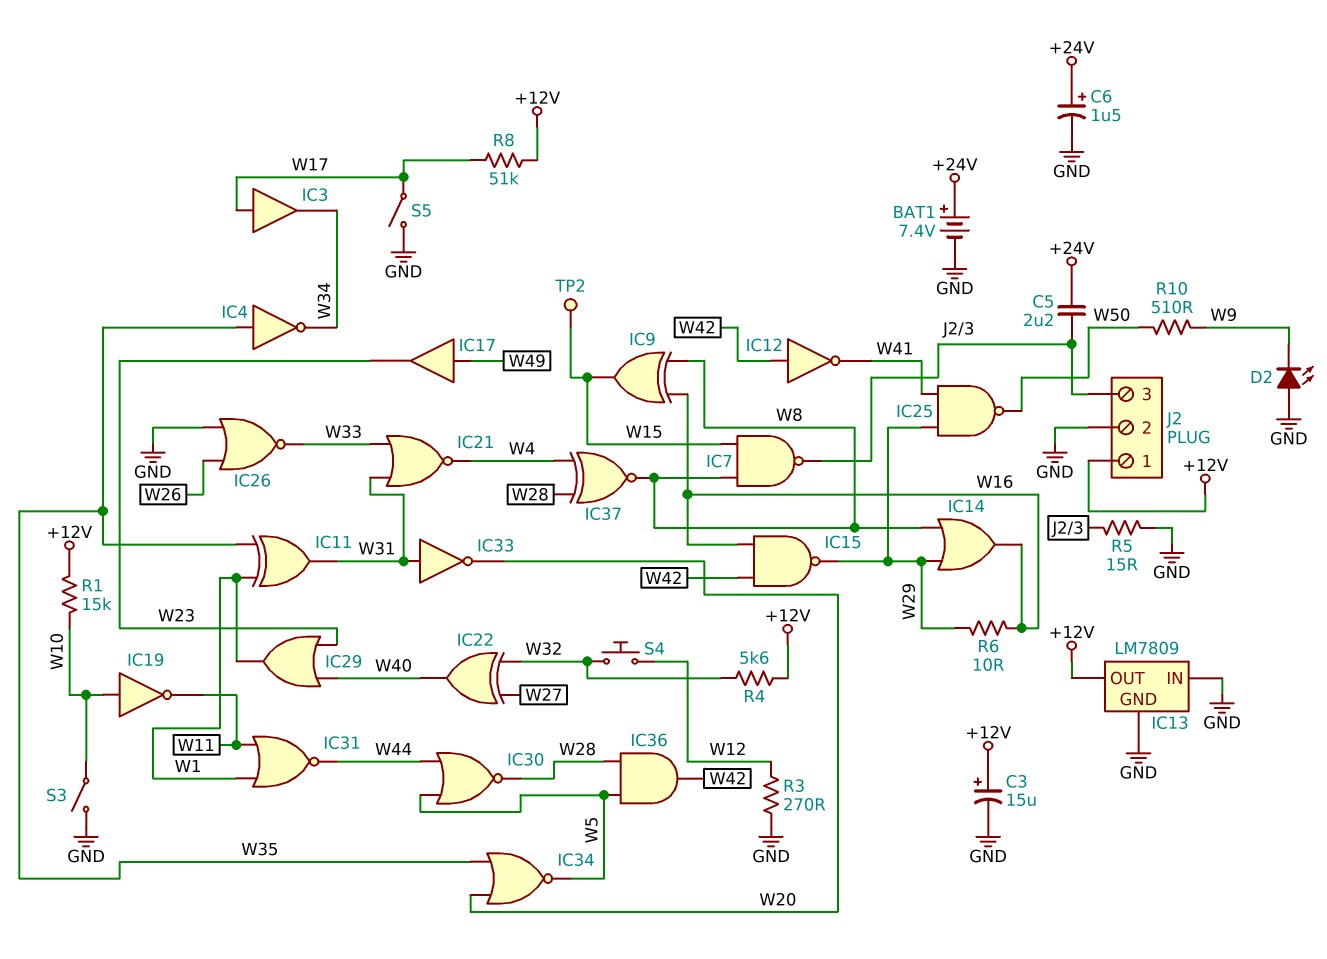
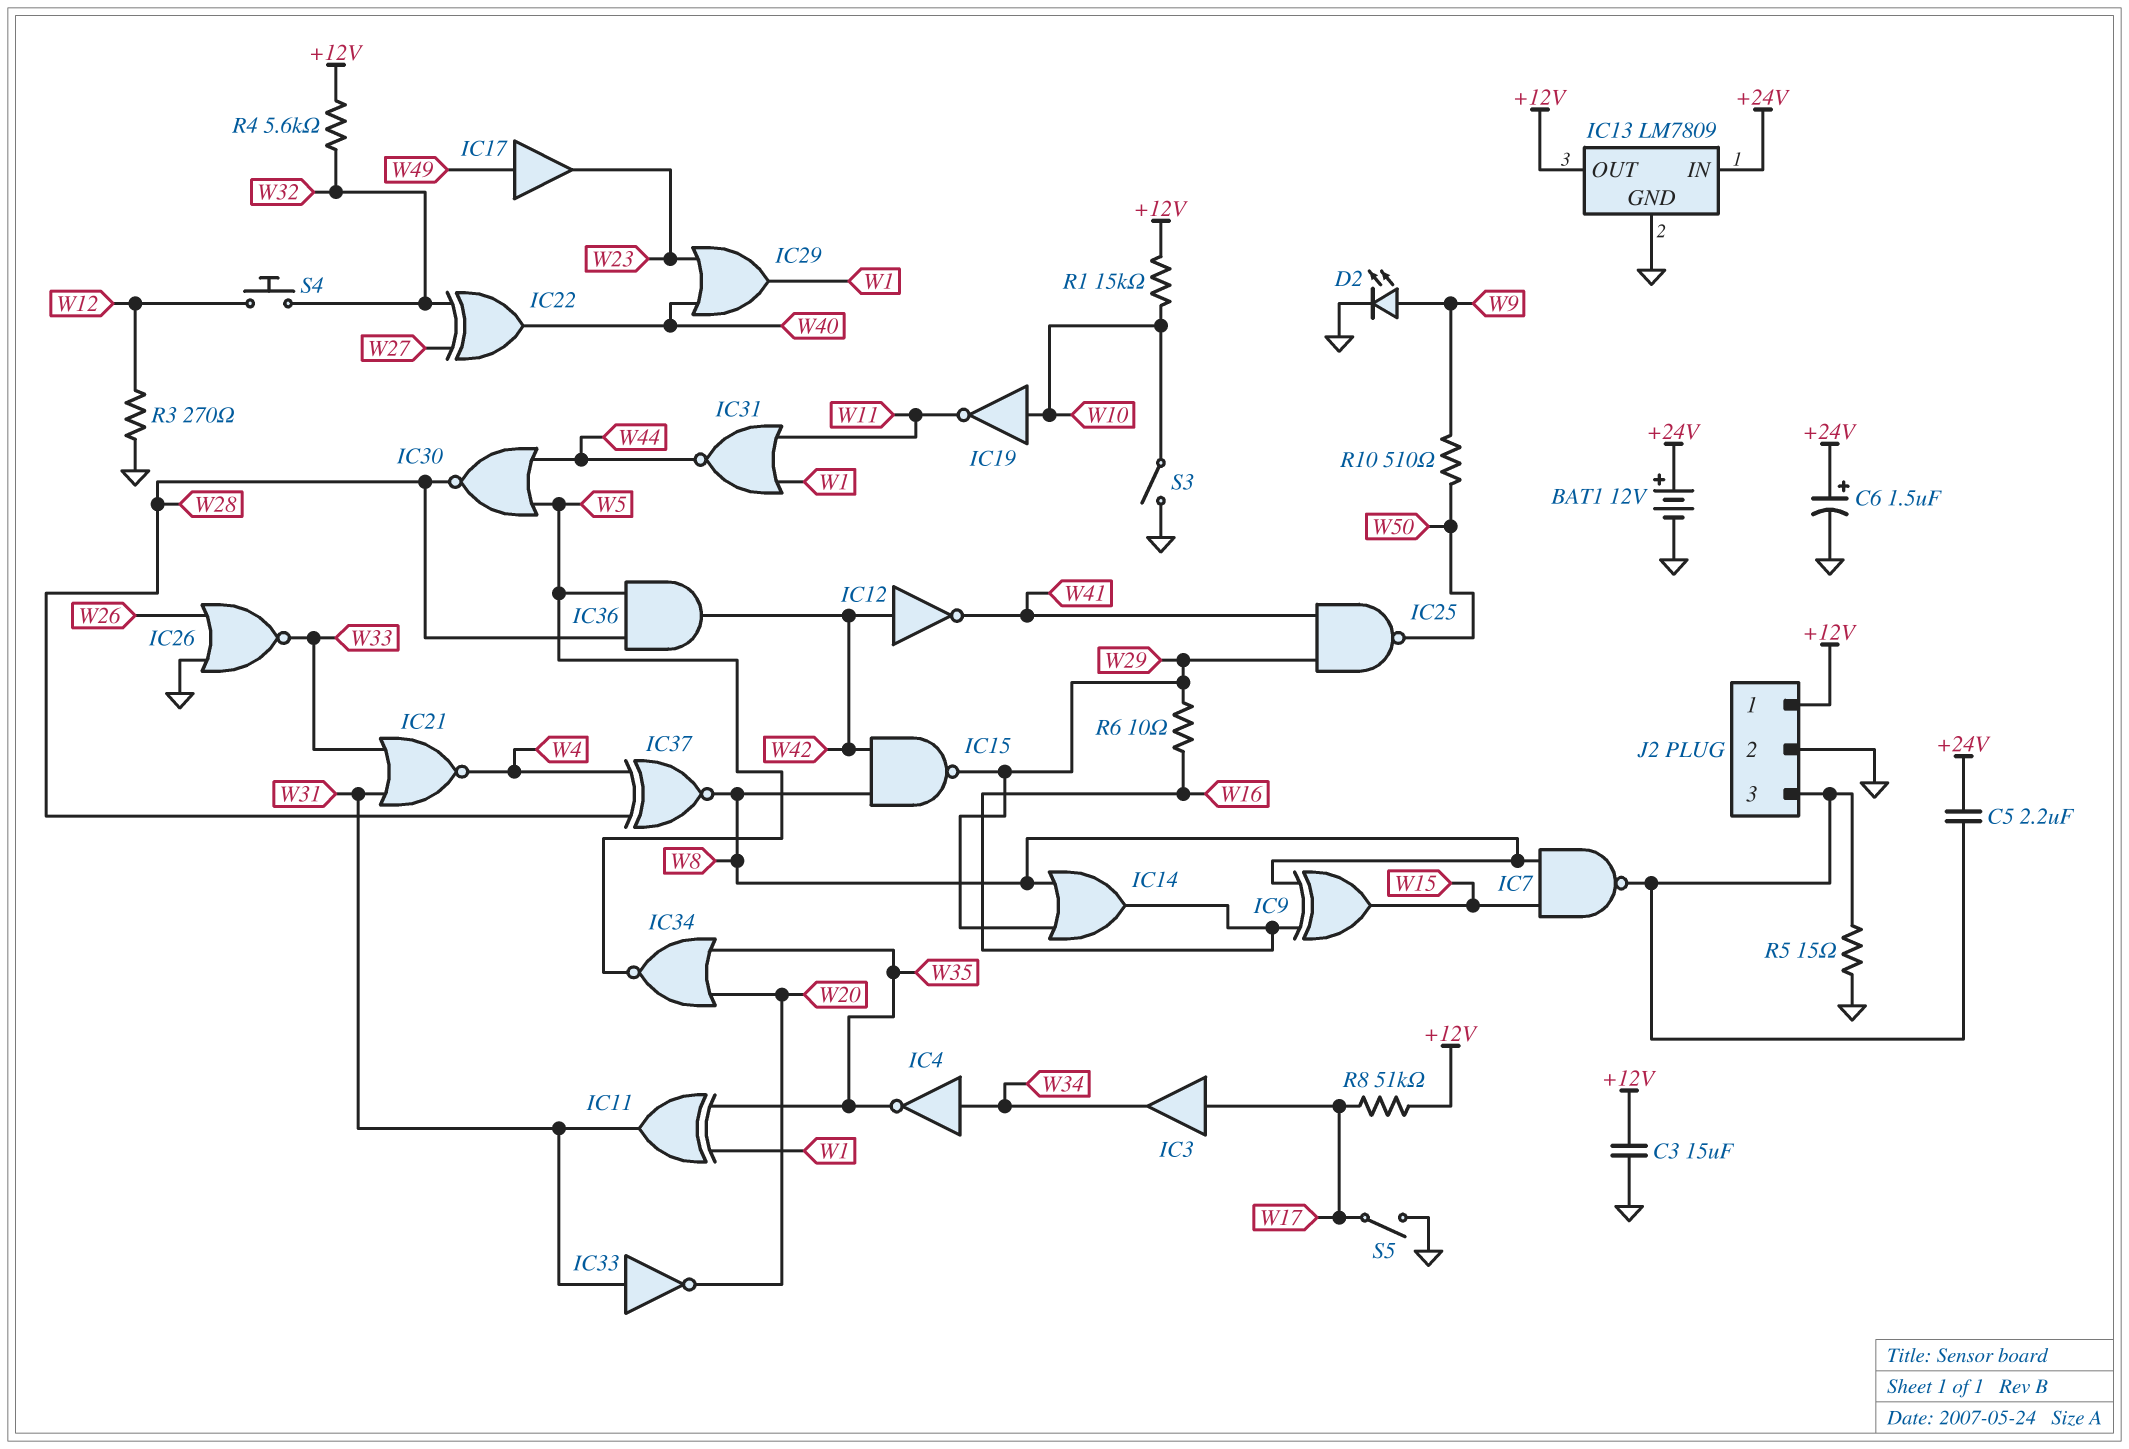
BAT1: 7.4V (plus +24V, minus GND) -> 12V (plus +24V, minus GND)
C3: 15uF (plus +12V, minus GND) -> 15uF (+12V, GND)
D2: LED (A GND, K W9) -> LED (A W9, K GND)
IC4: NOT (in W35, out W34) -> NOT (in W34, out W35)
IC13 pin IN: GND -> +24V
IC15: NAND (in W16, in W42, out W29) -> NAND (in W8, in W42, out W29)
TP2: test point (W15) -> none

